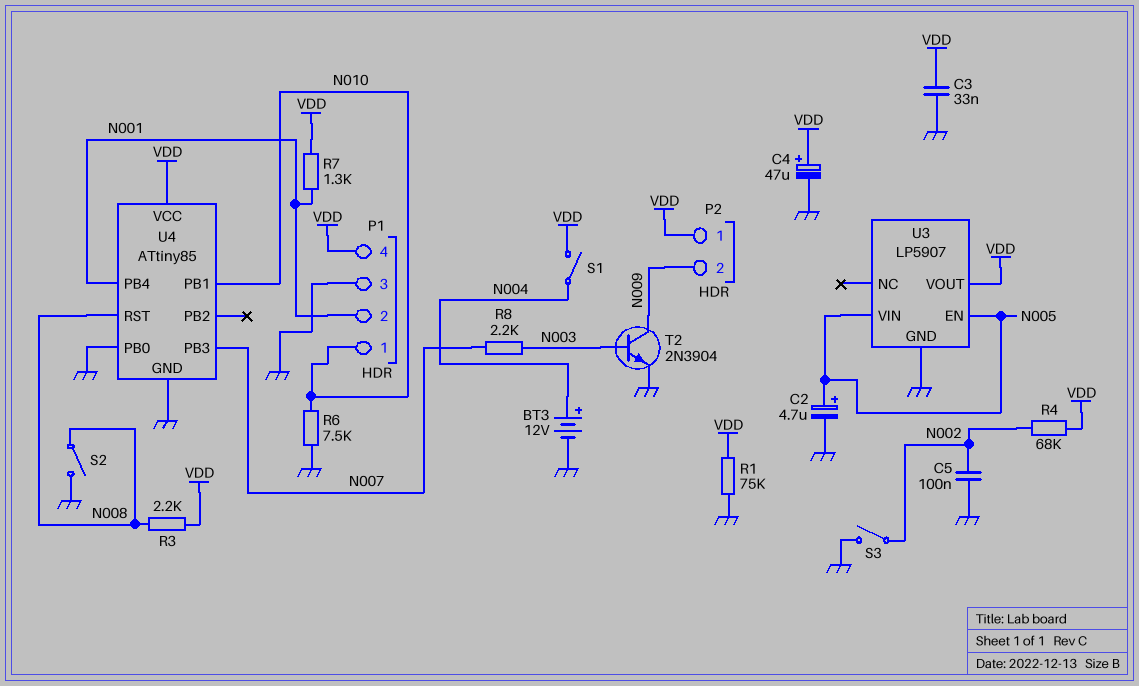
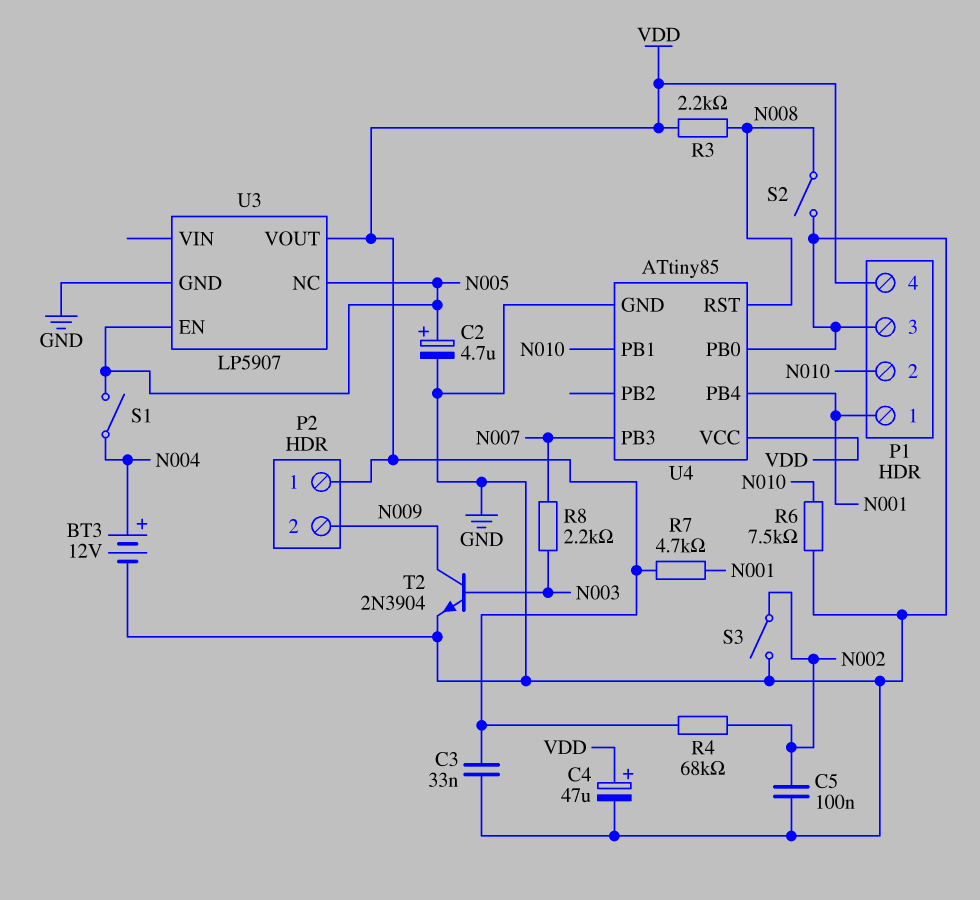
P1 pin 1: N010 -> N001
P1 pin 2: N001 -> N010
R1: 75k (GND, VDD) -> none
R7: 1.3k (N001, VDD) -> 4.7k (N001, VDD)
S1: switch (N004, VDD) -> switch (N004, N005)
U3 pin NC: none -> N005
U3 pin VIN: N005 -> none

